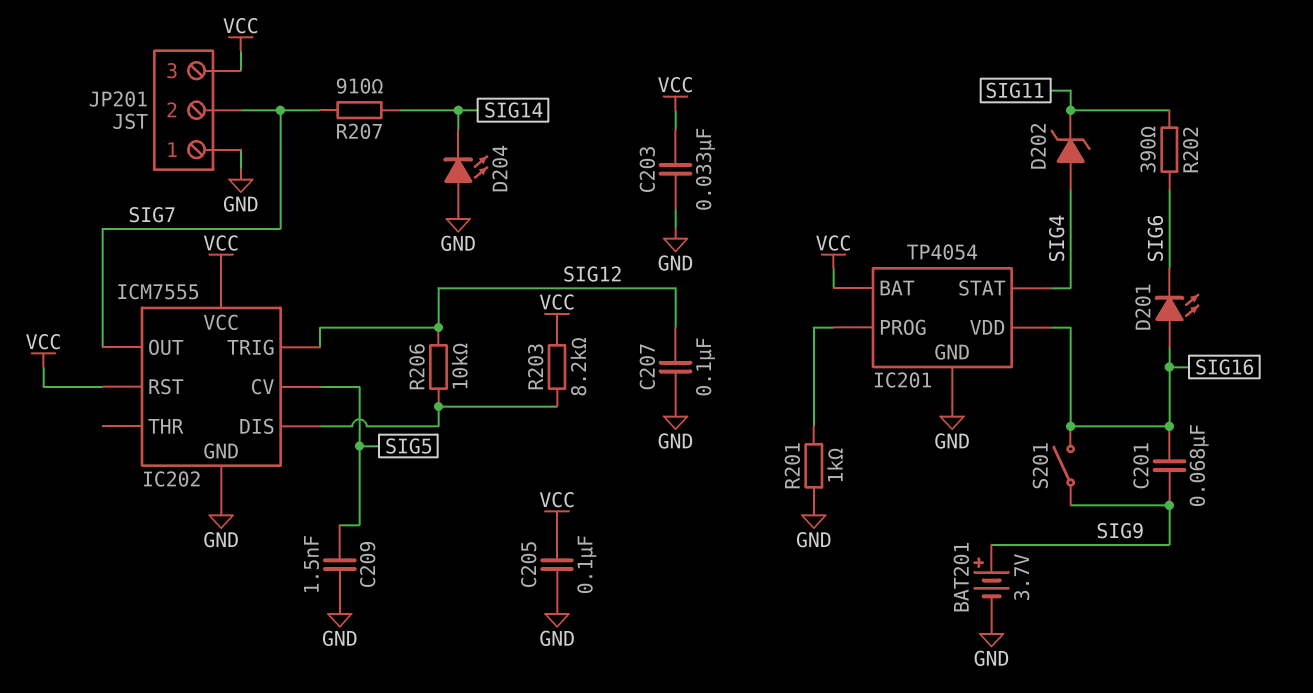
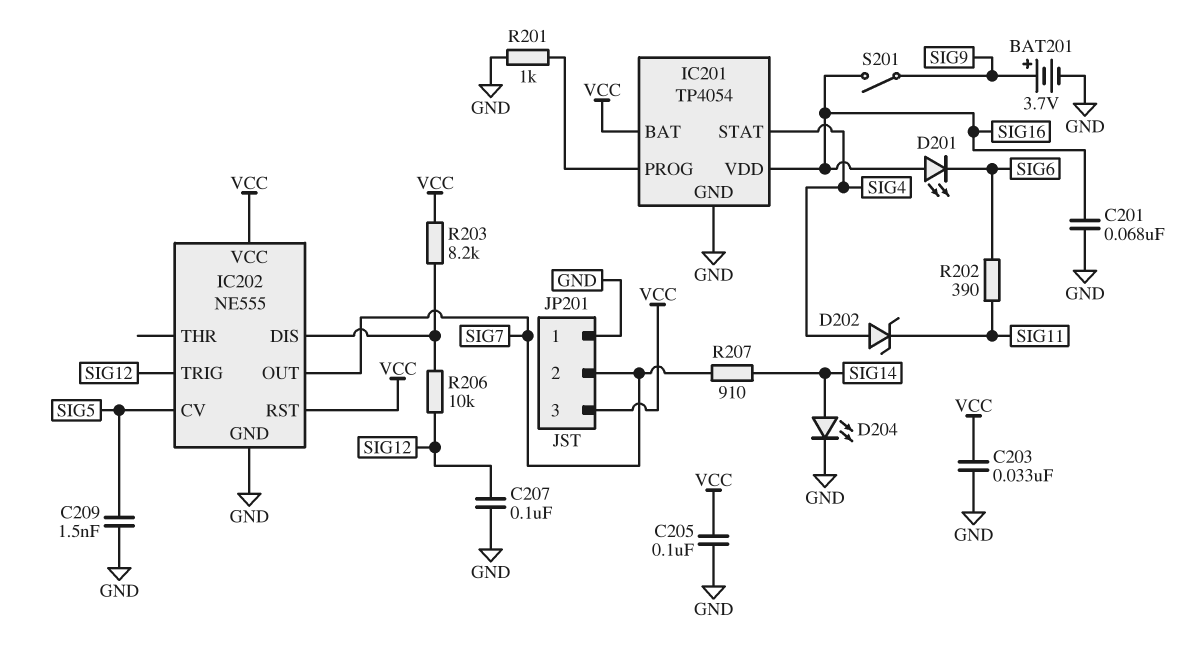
C201: 68nF (SIG9, SIG16) -> 68nF (GND, SIG16)
D204: LED (A GND, K SIG14) -> LED (A SIG14, K GND)
IC202: ICM7555 -> NE555

